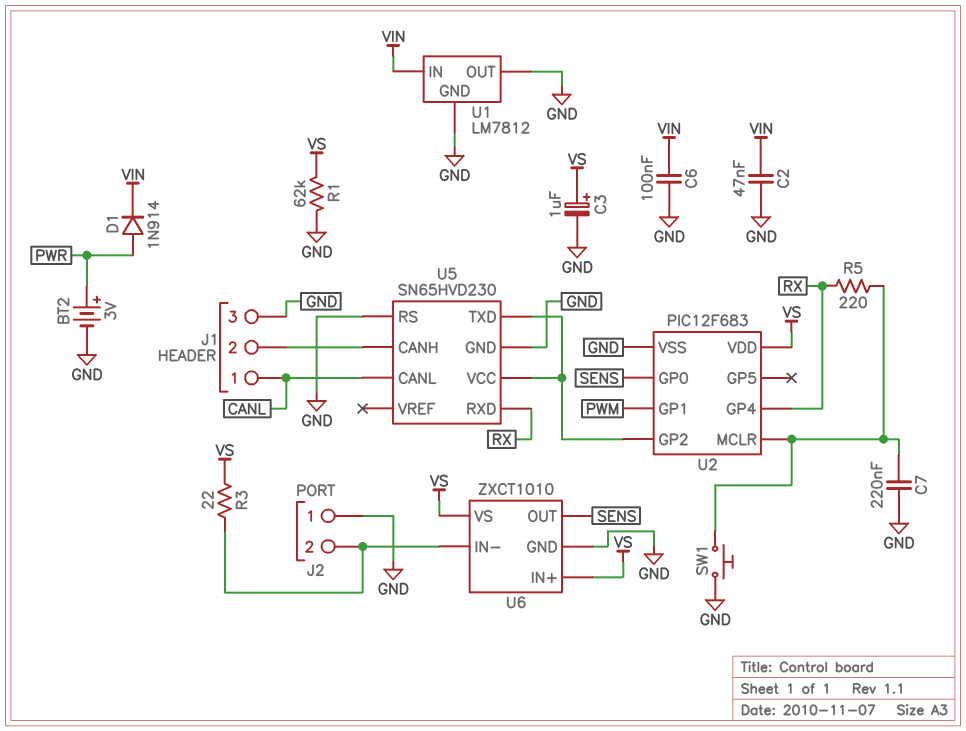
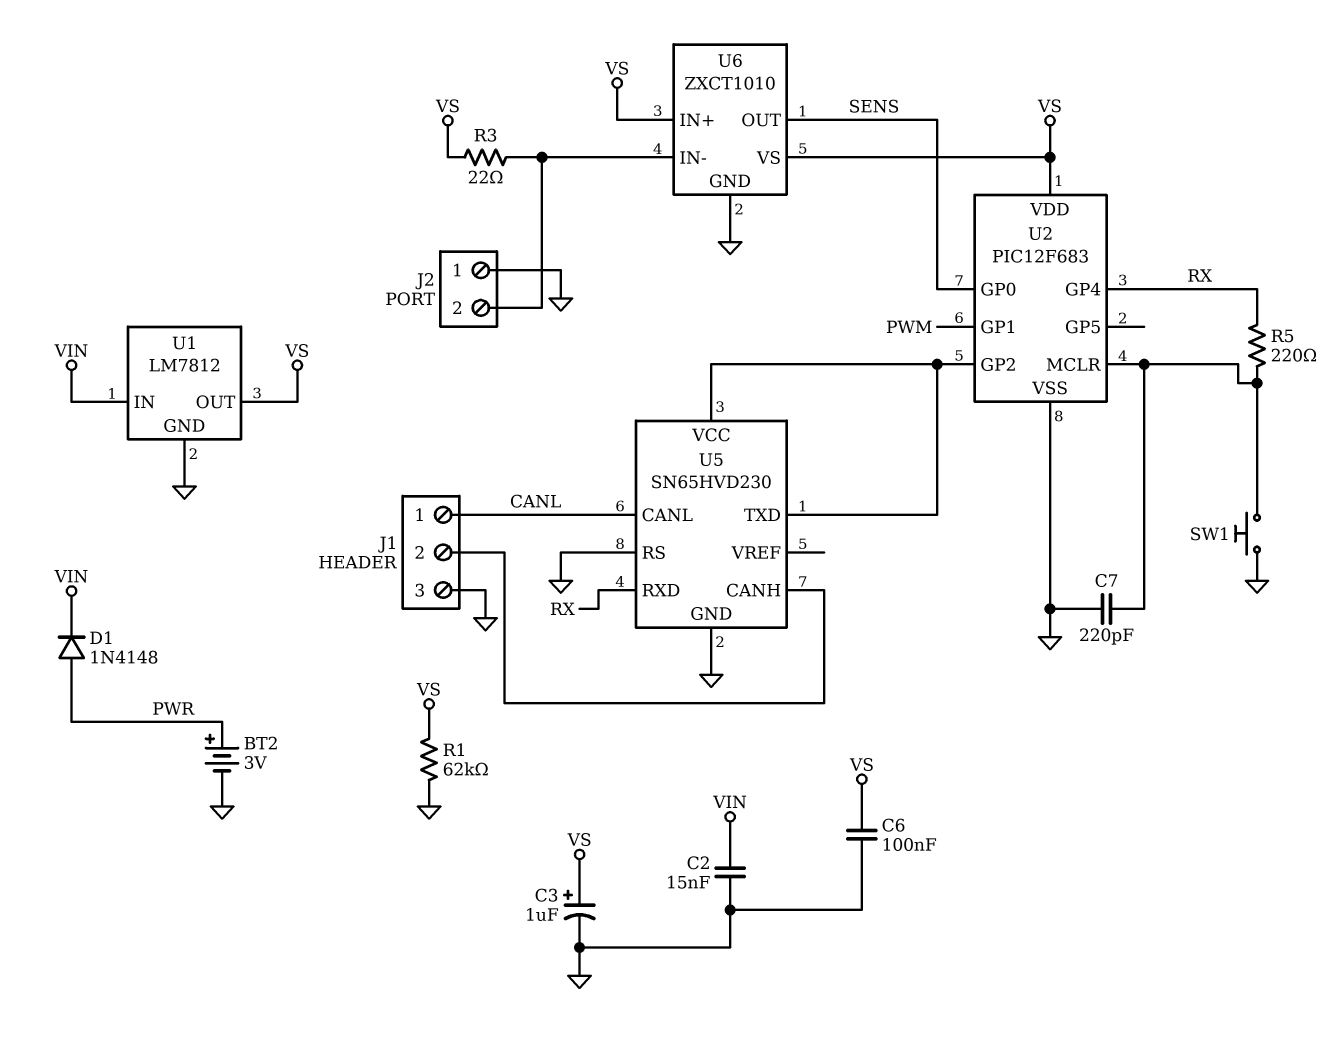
C2: 47nF (GND, VIN) -> 15nF (GND, VIN)
C6: 100nF (GND, VIN) -> 100nF (GND, VS)
C7: 220nF (GND, U2/MCLR) -> 220pF (GND, U2/MCLR)
D1: diode 1N914 (A PWR, K VIN) -> diode 1N4148 (A PWR, K VIN)
U1 pin OUT: GND -> VS

